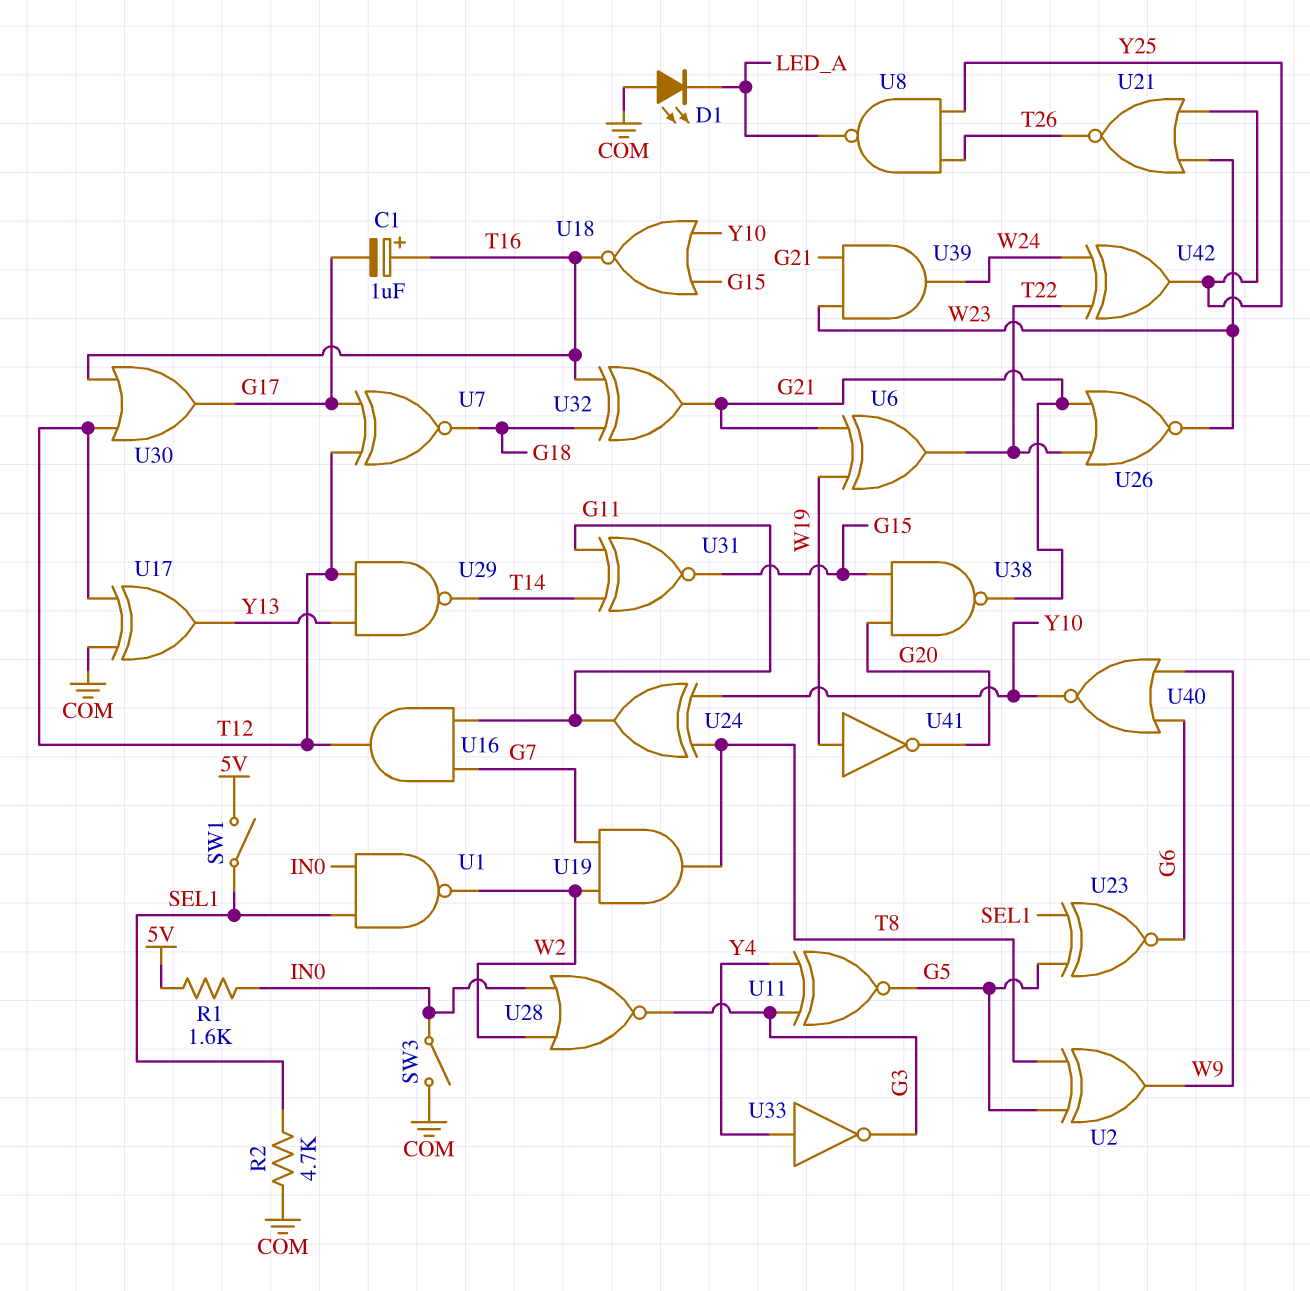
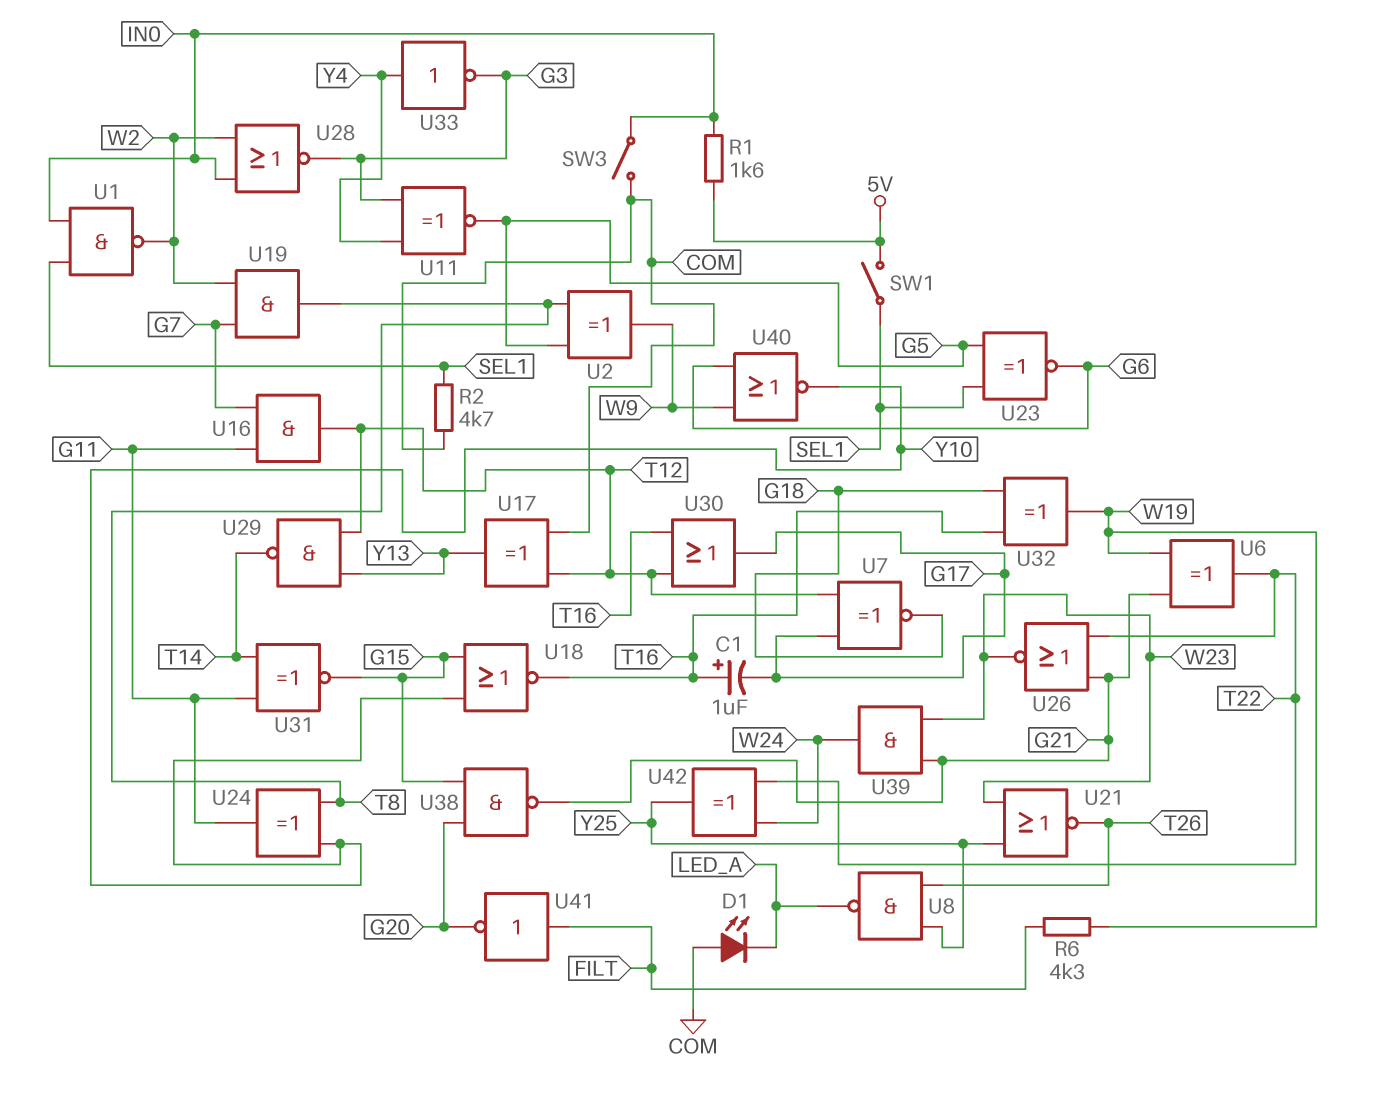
R6: none -> 4.3k (FILT, W19)
U32: XOR (in G18, in T16, out G21) -> XOR (in G18, in T16, out W19)
U41: NOT (in W19, out G20) -> NOT (in FILT, out G20)

